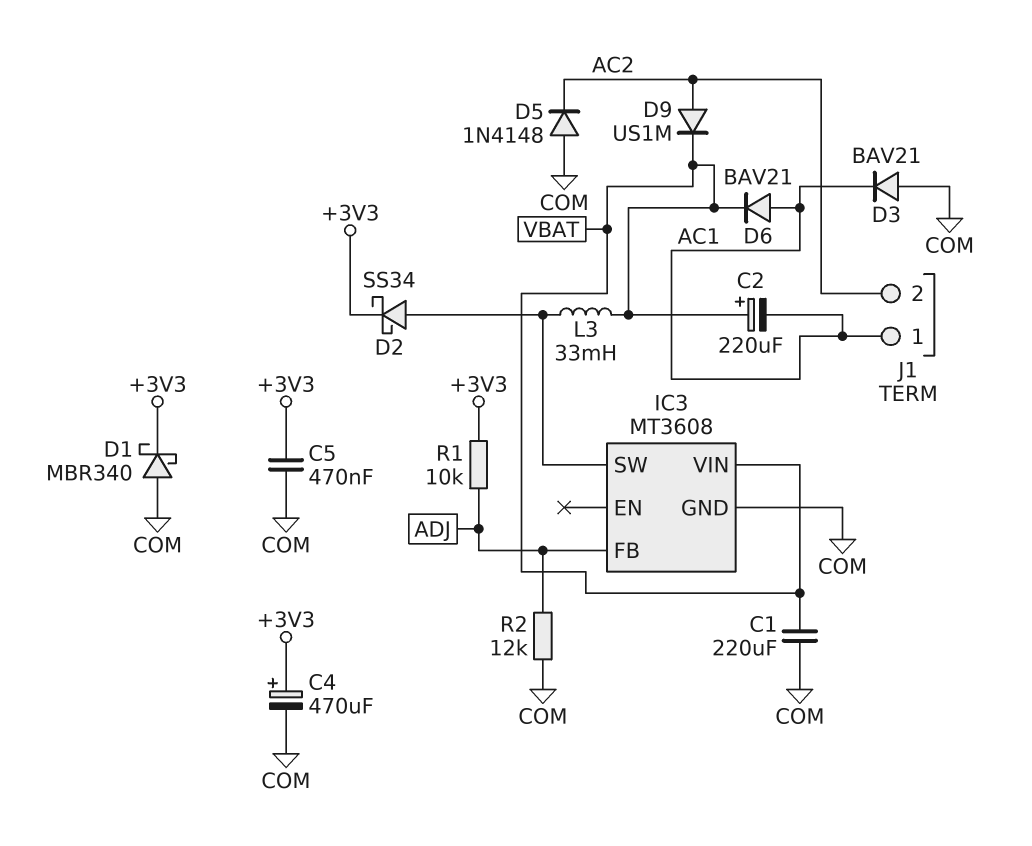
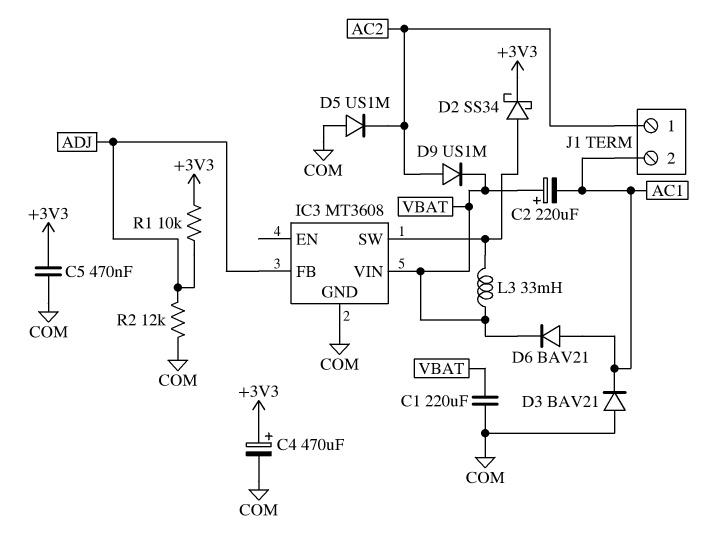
D1: schottky MBR340 (A COM, K +3V3) -> none
D5: diode 1N4148 (A COM, K AC2) -> diode US1M (A COM, K AC2)
J1 pin 1: AC1 -> AC2
J1 pin 2: AC2 -> AC1

